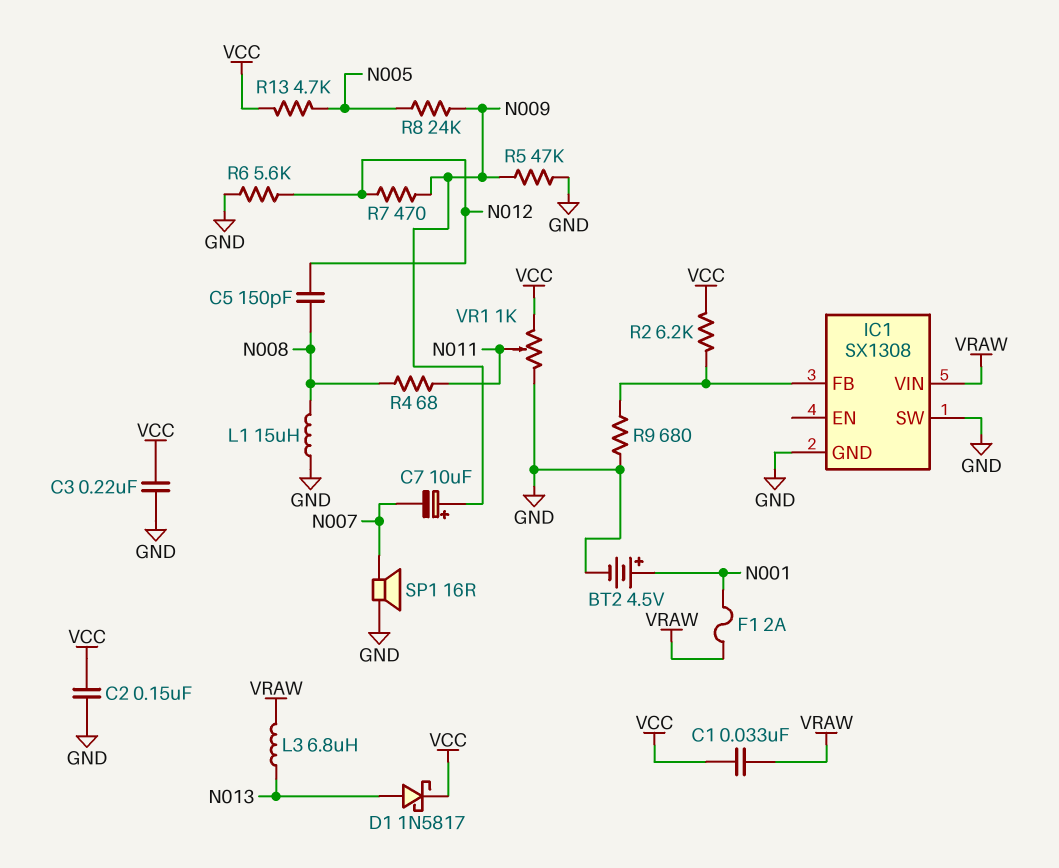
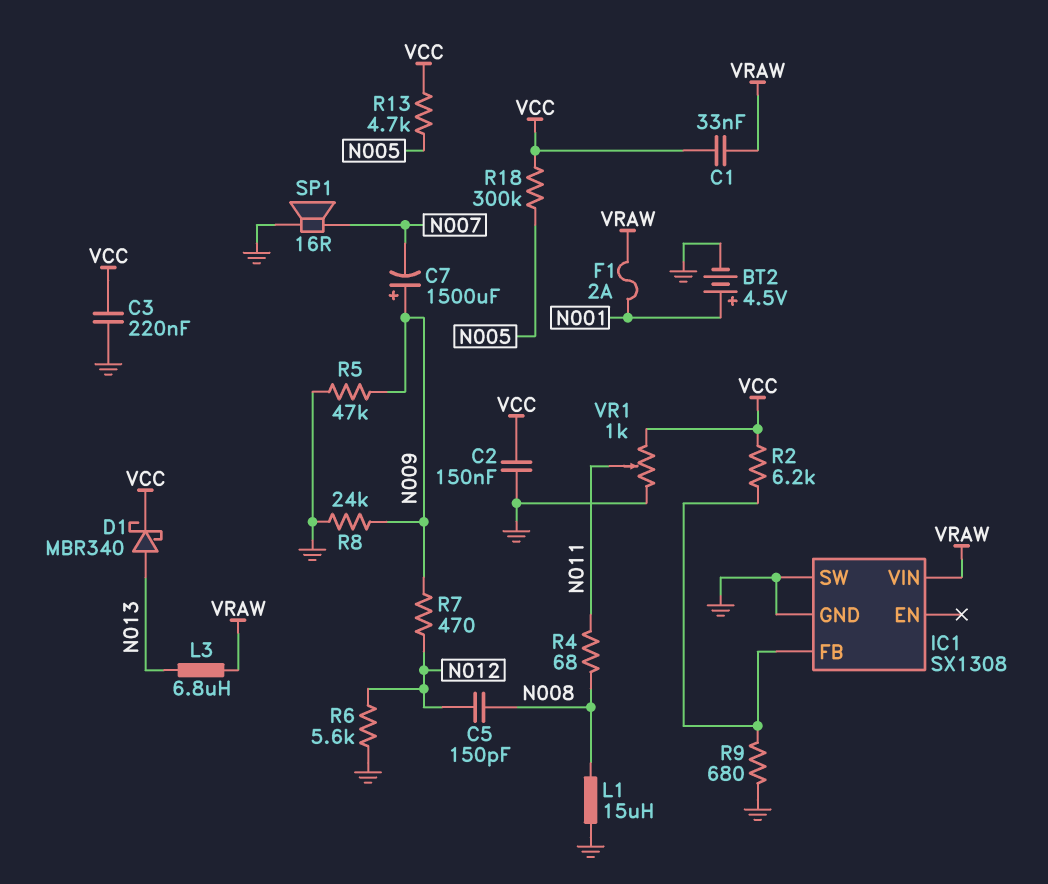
C7: 10uF (plus N009, minus N007) -> 1500uF (plus N009, minus N007)
D1: schottky 1N5817 (A N013, K VCC) -> schottky MBR340 (A N013, K VCC)
R8: 24k (N005, N009) -> 24k (GND, N009)
R18: none -> 300k (N005, VCC)

